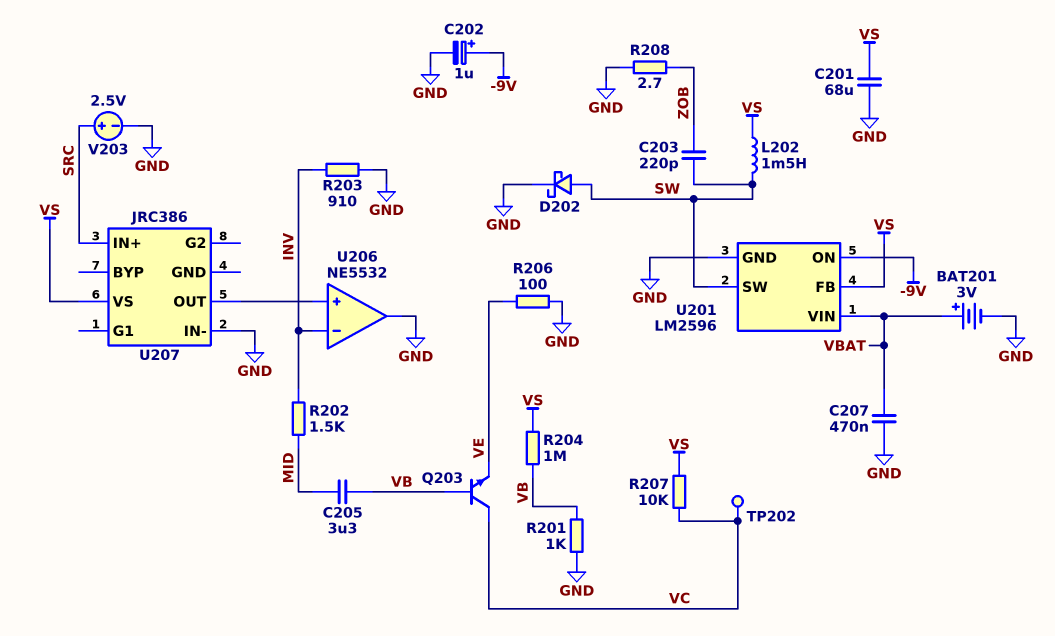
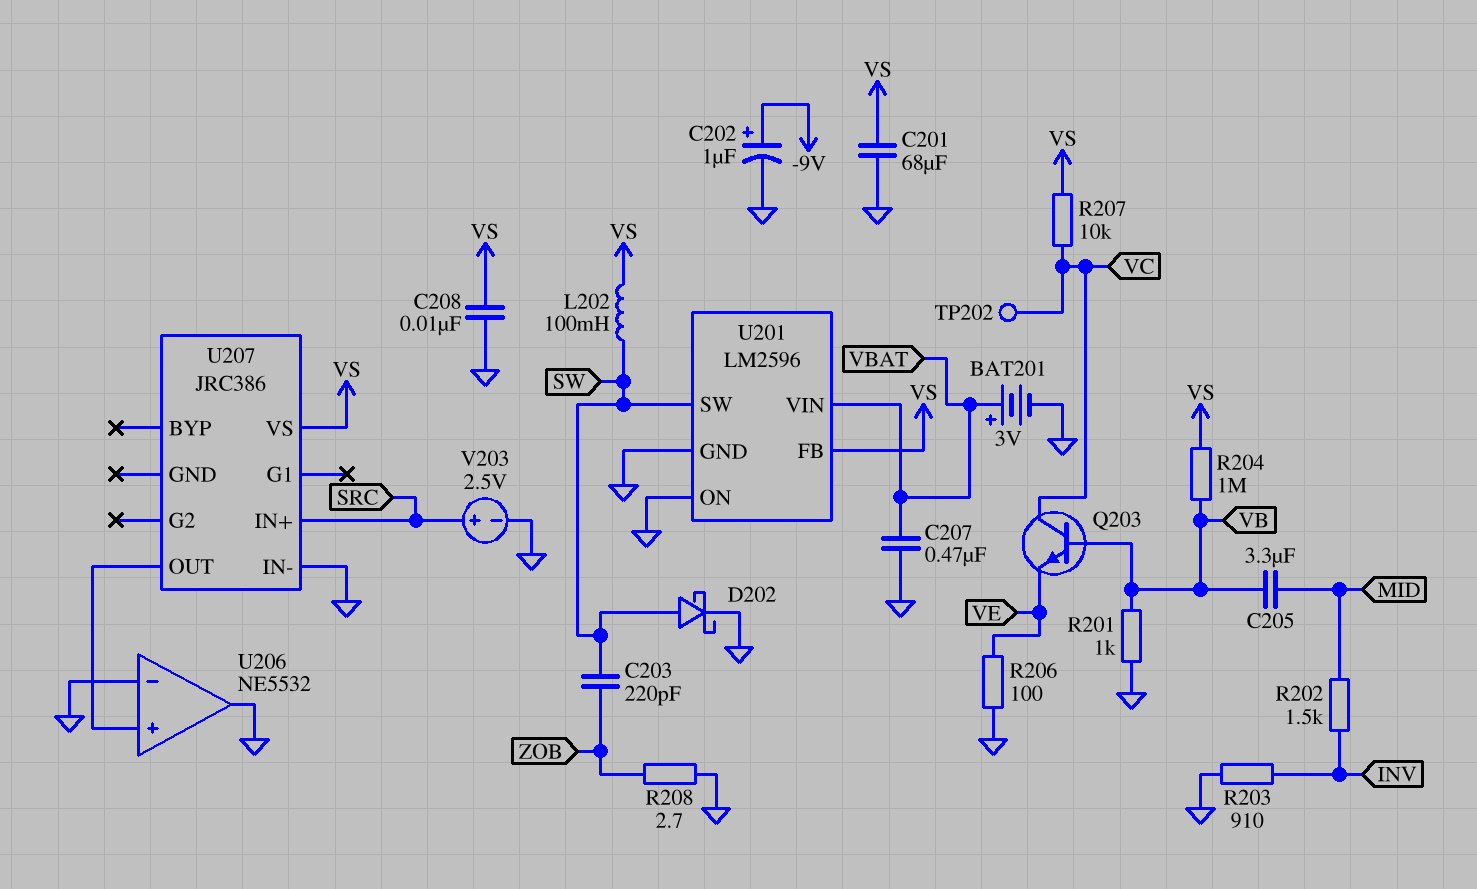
C208: none -> 10nF (GND, VS)
L202: 1.5mH (SW, VS) -> 100mH (SW, VS)
U201 pin ON: -9V -> GND
U206 pin in-: INV -> GND

